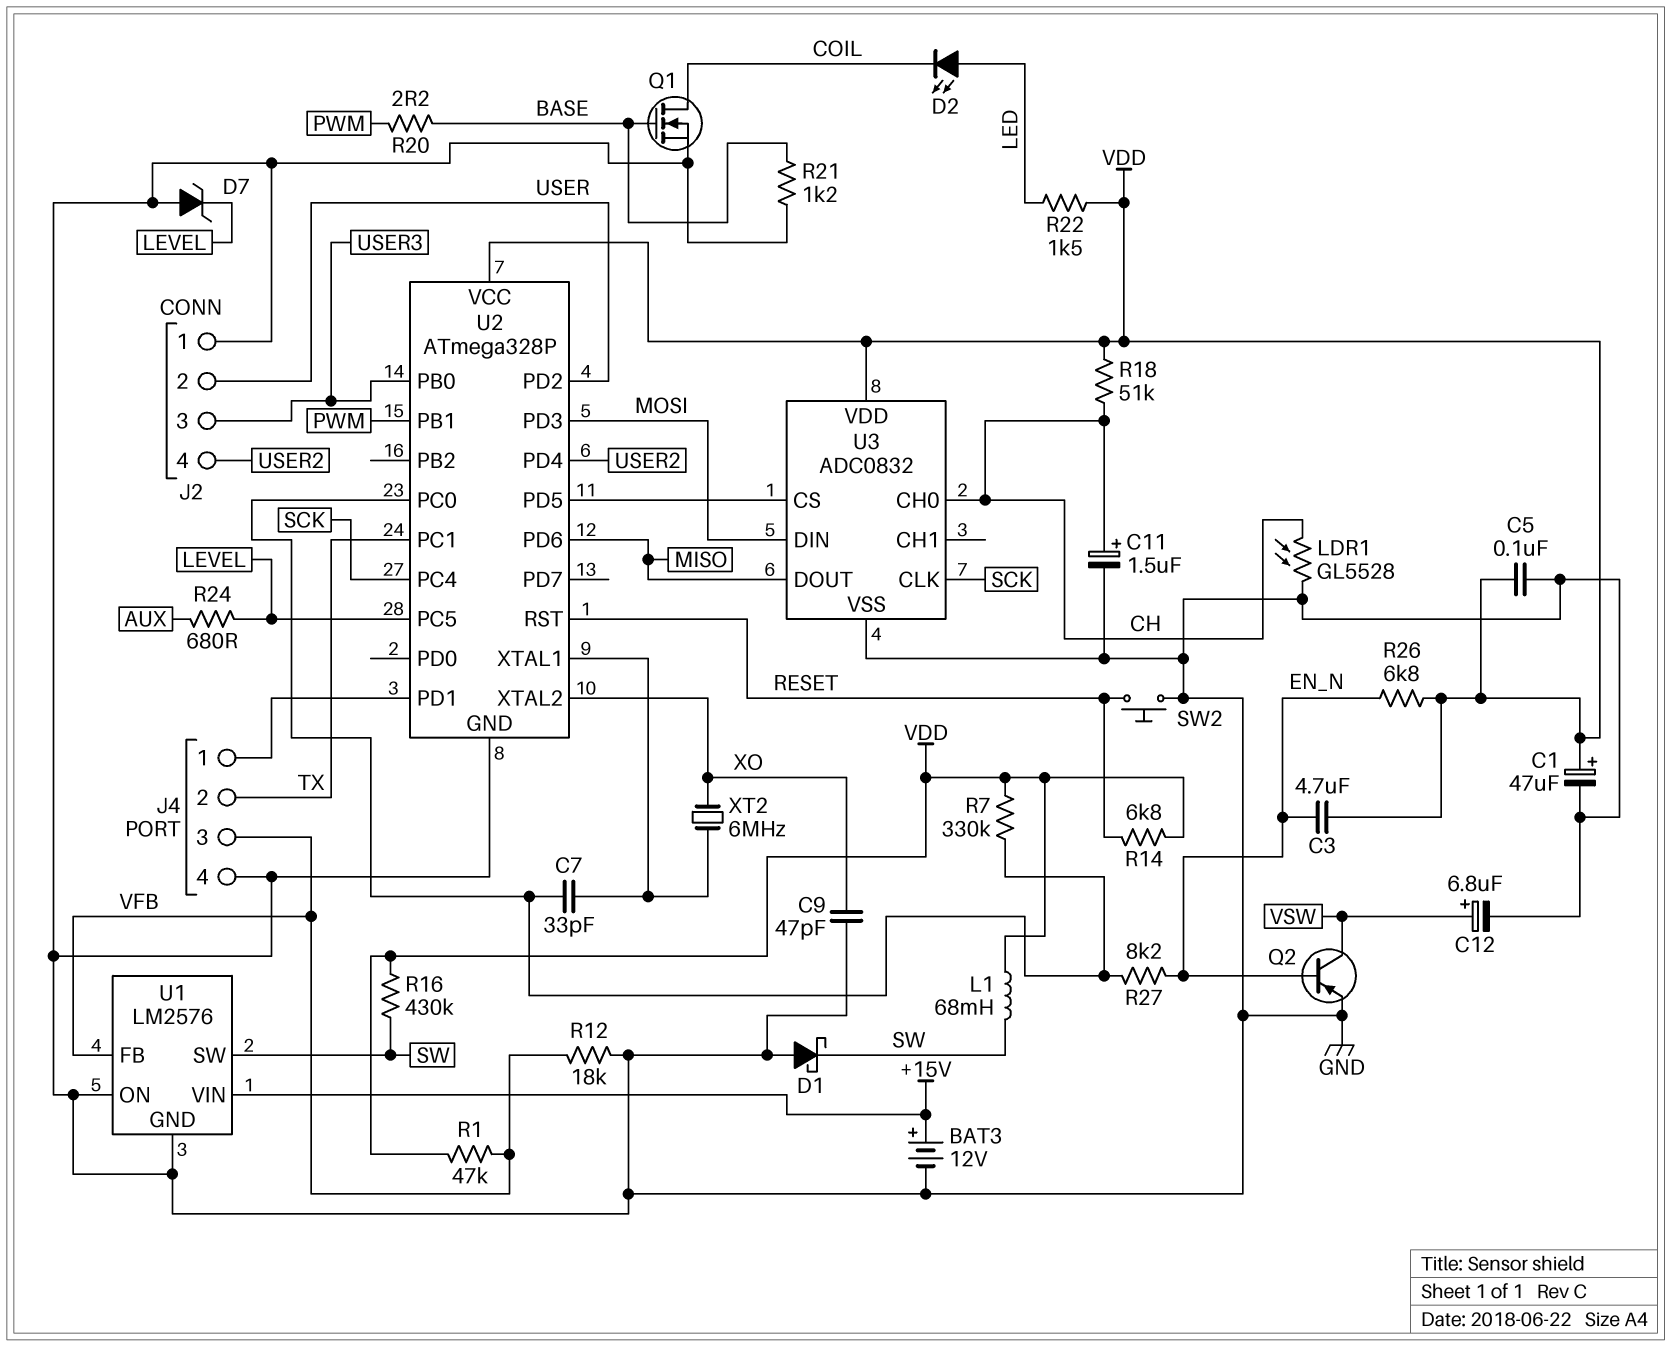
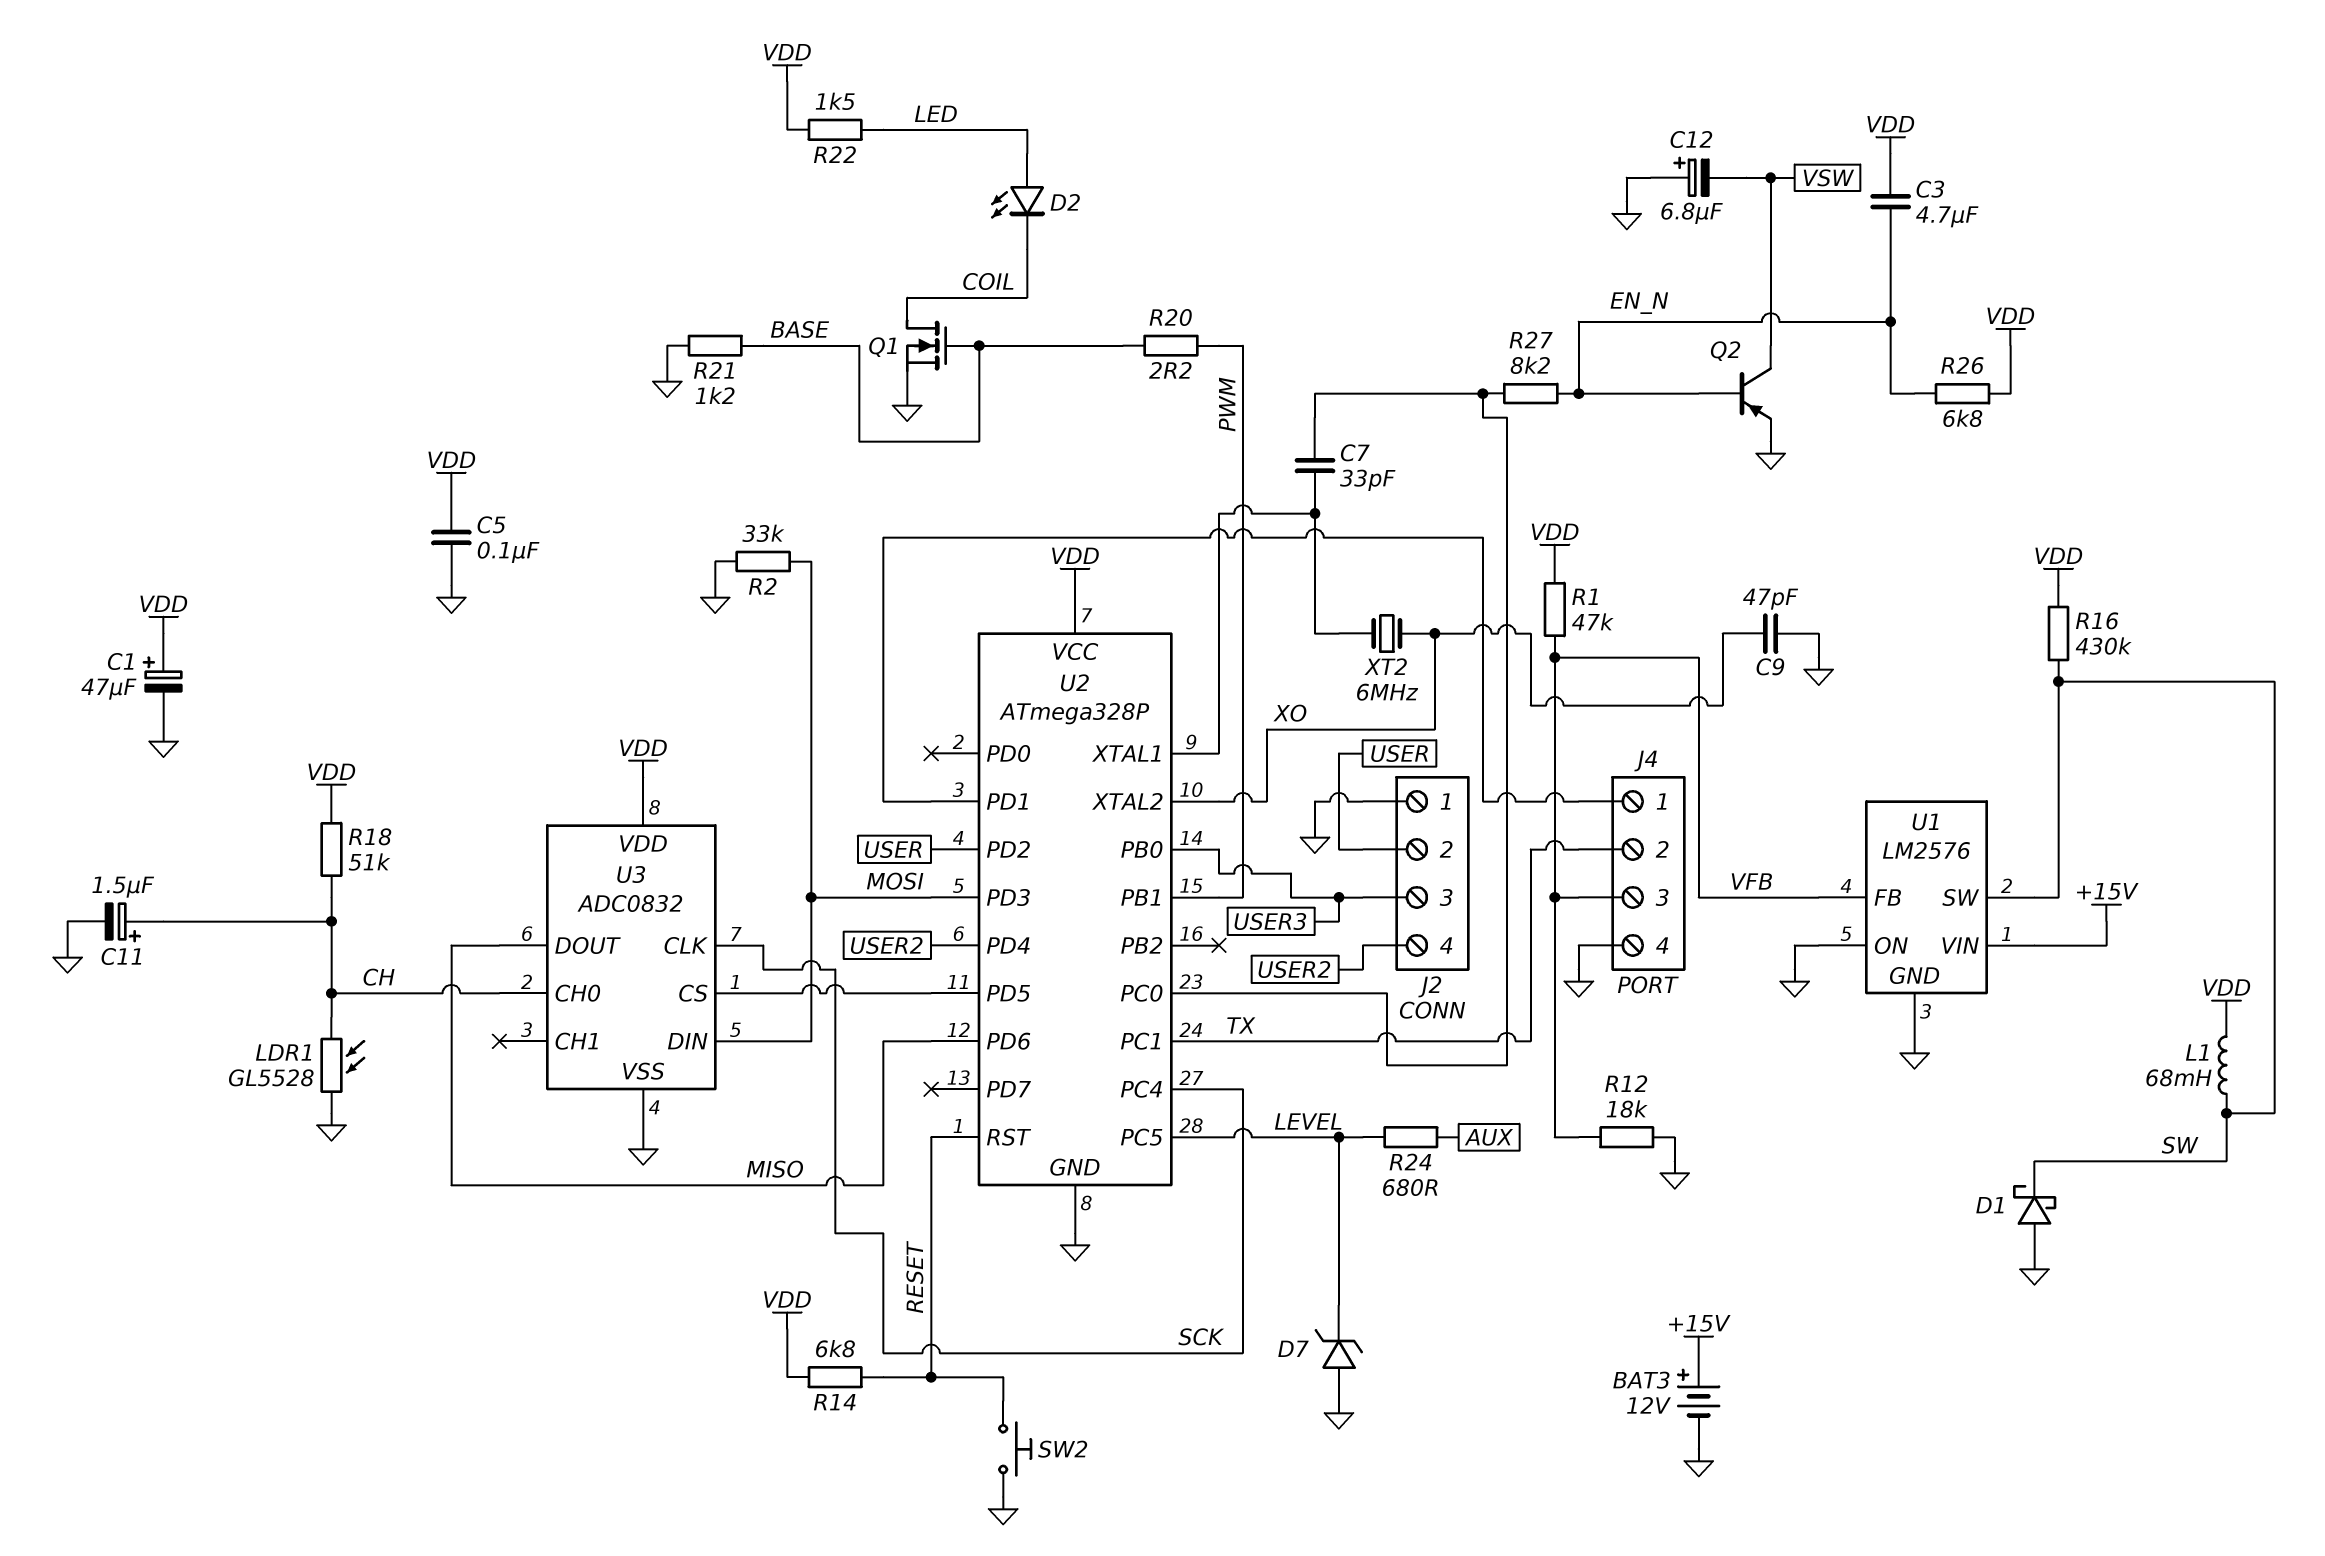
C12: 6.8uF (plus VSW, minus GND) -> 6.8uF (plus GND, minus VSW)
R2: none -> 33k (GND, MOSI)
R7: 330k (U2/PC0, VDD) -> none

